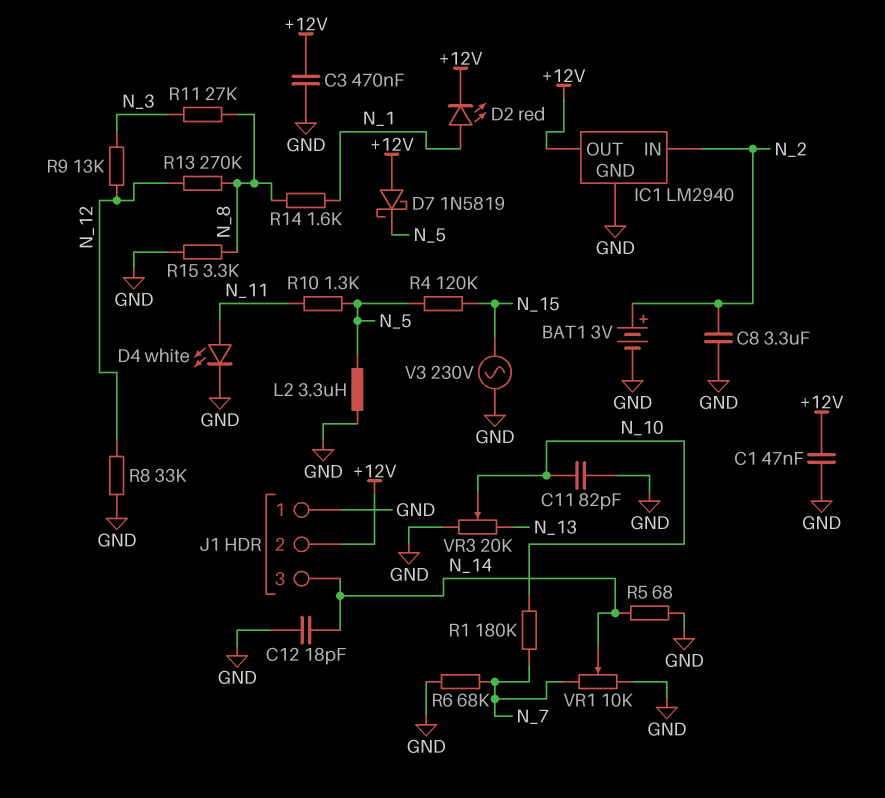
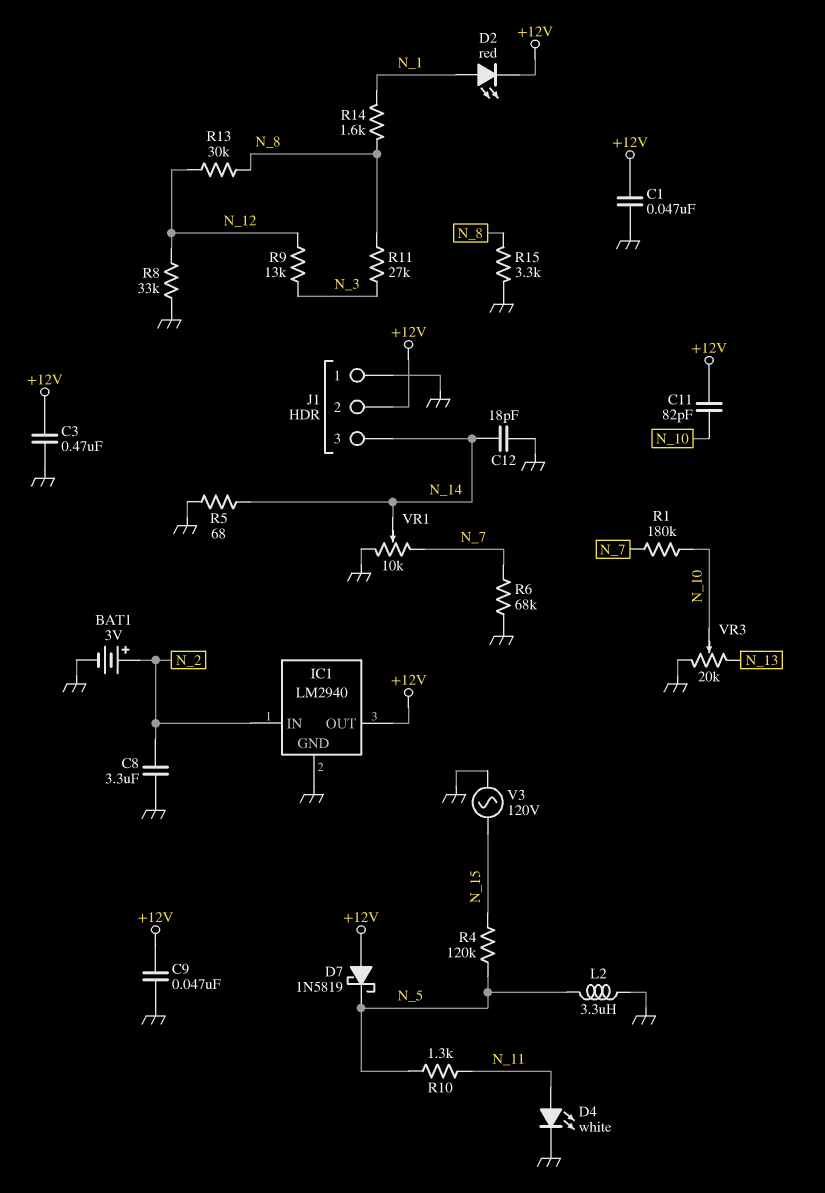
C9: none -> 47nF (+12V, GND)
C11: 82pF (GND, N_10) -> 82pF (+12V, N_10)
R13: 270k (N_8, N_12) -> 30k (N_8, N_12)
V3: AC 230V (GND, N_15) -> AC 120V (GND, N_15)

